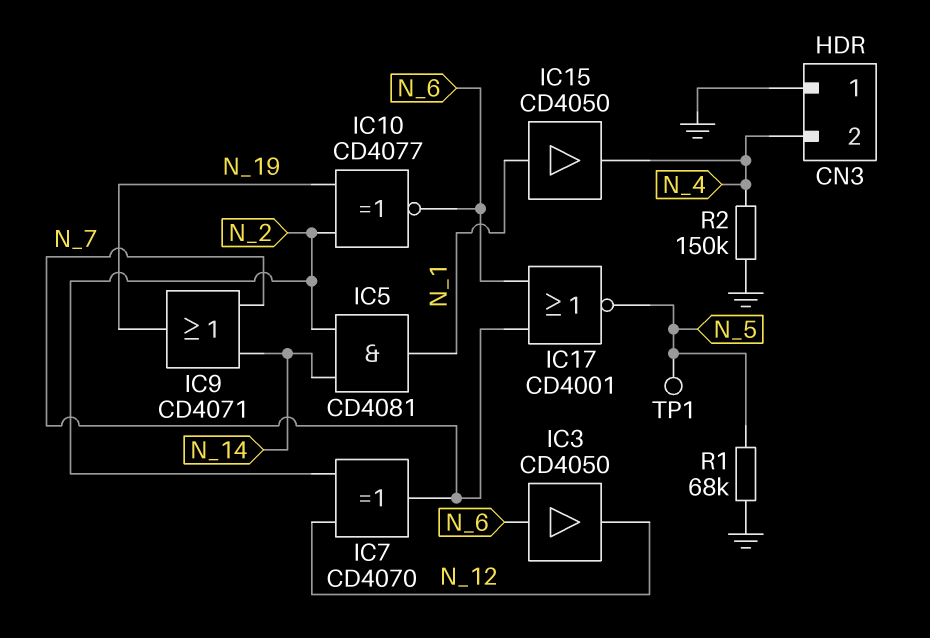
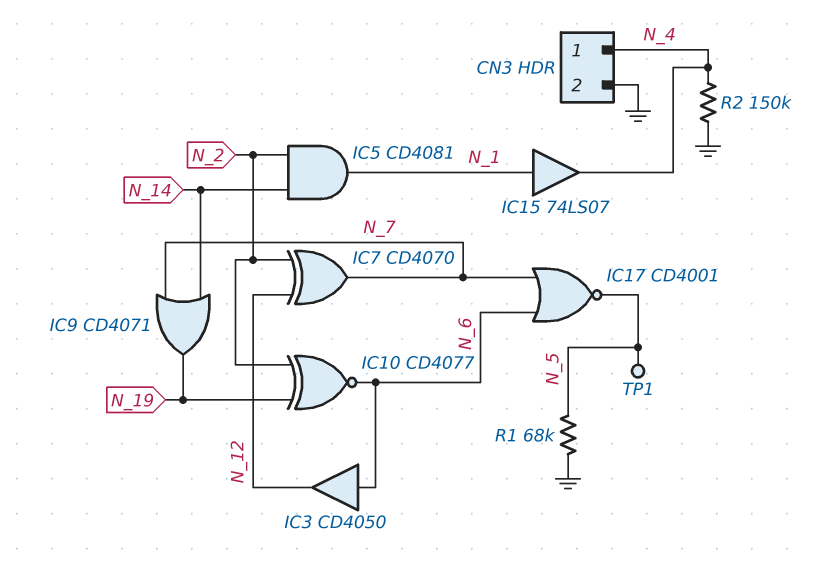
CN3 pin 1: GND -> N_4
CN3 pin 2: N_4 -> GND
IC15: buffer CD4050 (in N_1, out N_4) -> buffer 74LS07 (in N_1, out N_4)

